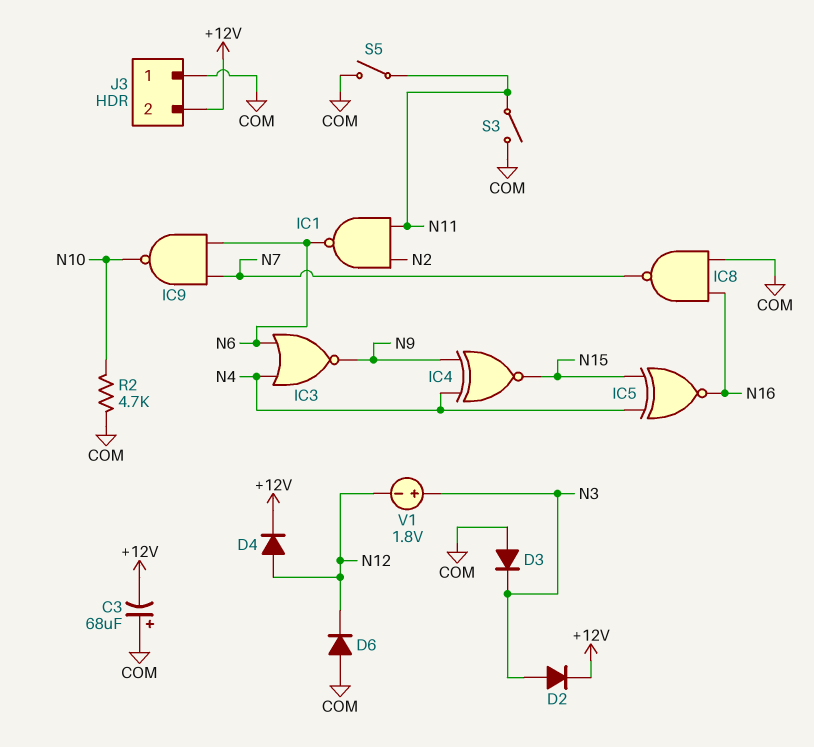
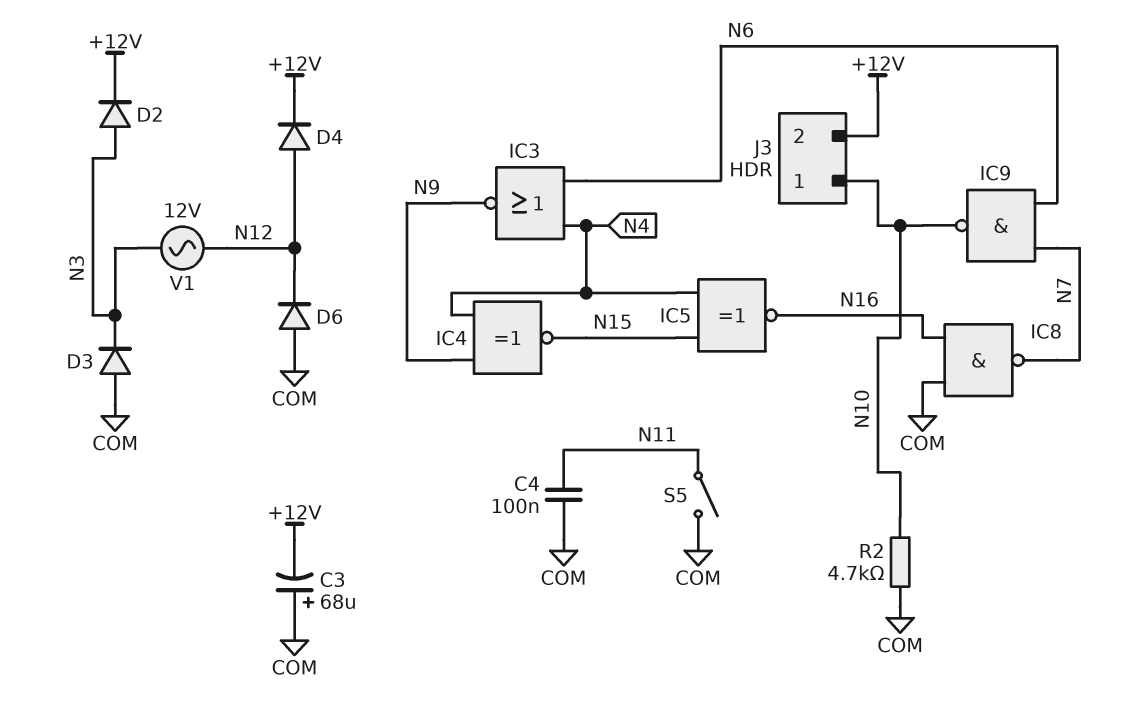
C4: none -> 100nF (COM, N11)
IC1: NAND (in N2, in N11, out N6) -> none
J3 pin 1: COM -> N10
S3: switch (COM, N11) -> none
V1: 1.8V (plus N3, minus N12) -> AC 12V (N3, N12)

